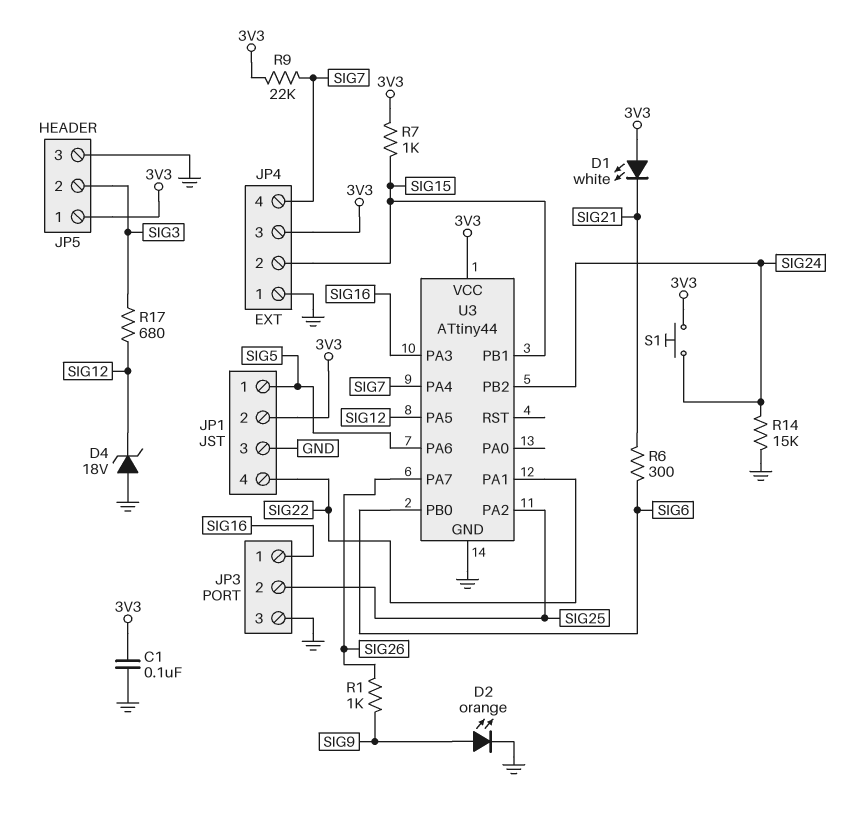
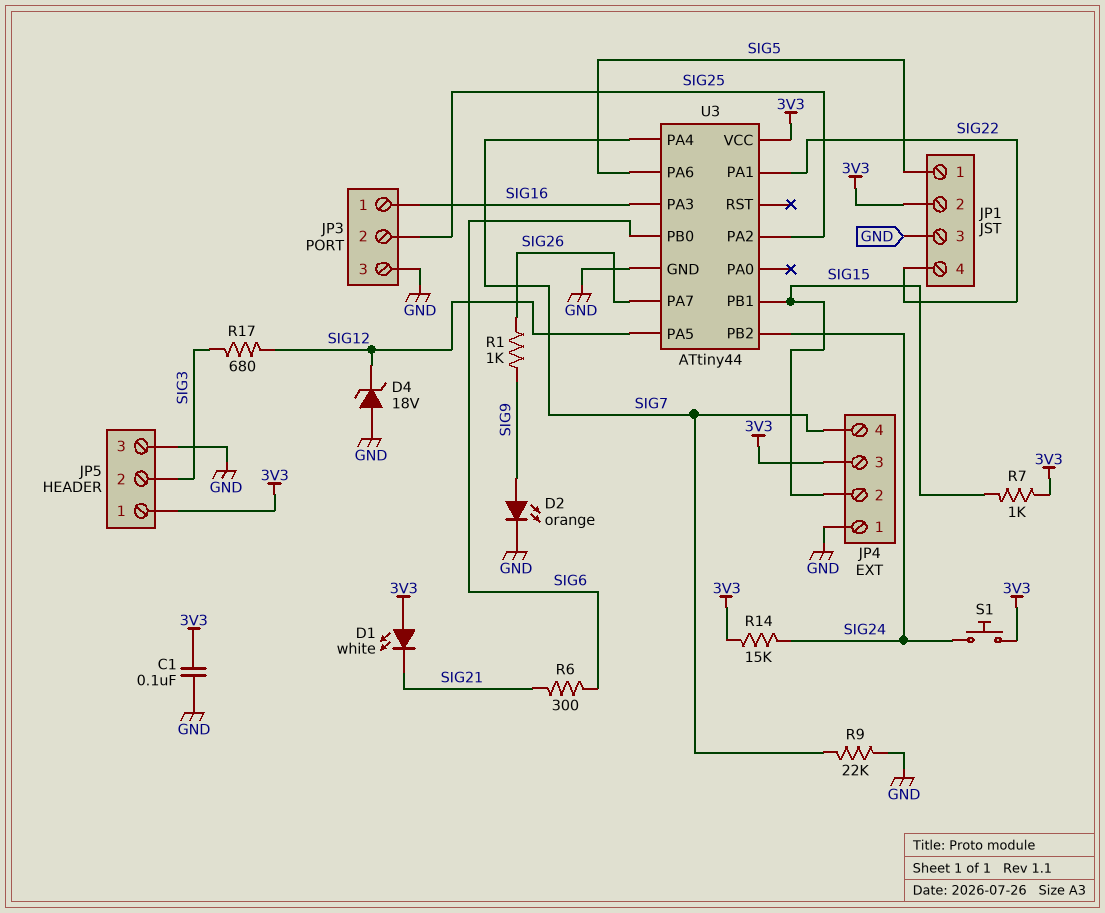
R9: 22k (3V3, SIG7) -> 22k (GND, SIG7)
R14: 15k (GND, SIG24) -> 15k (3V3, SIG24)

